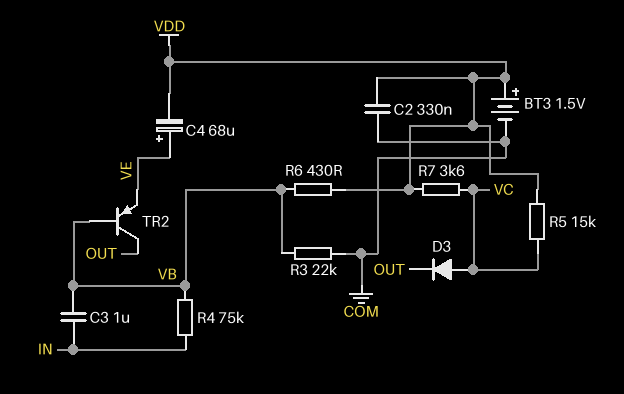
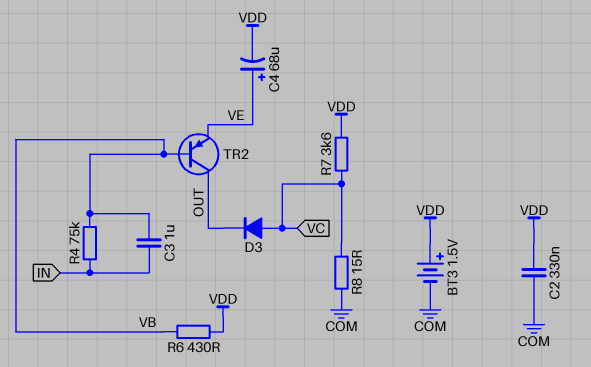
R3: 22k (COM, VB) -> none
R5: 15k (VC, VDD) -> none
R8: none -> 15 (COM, VC)

